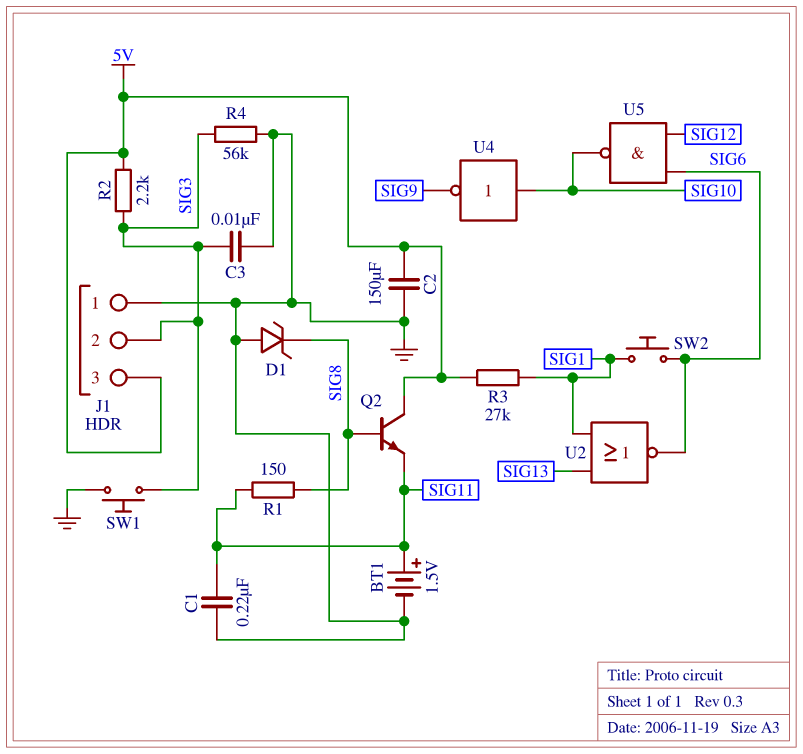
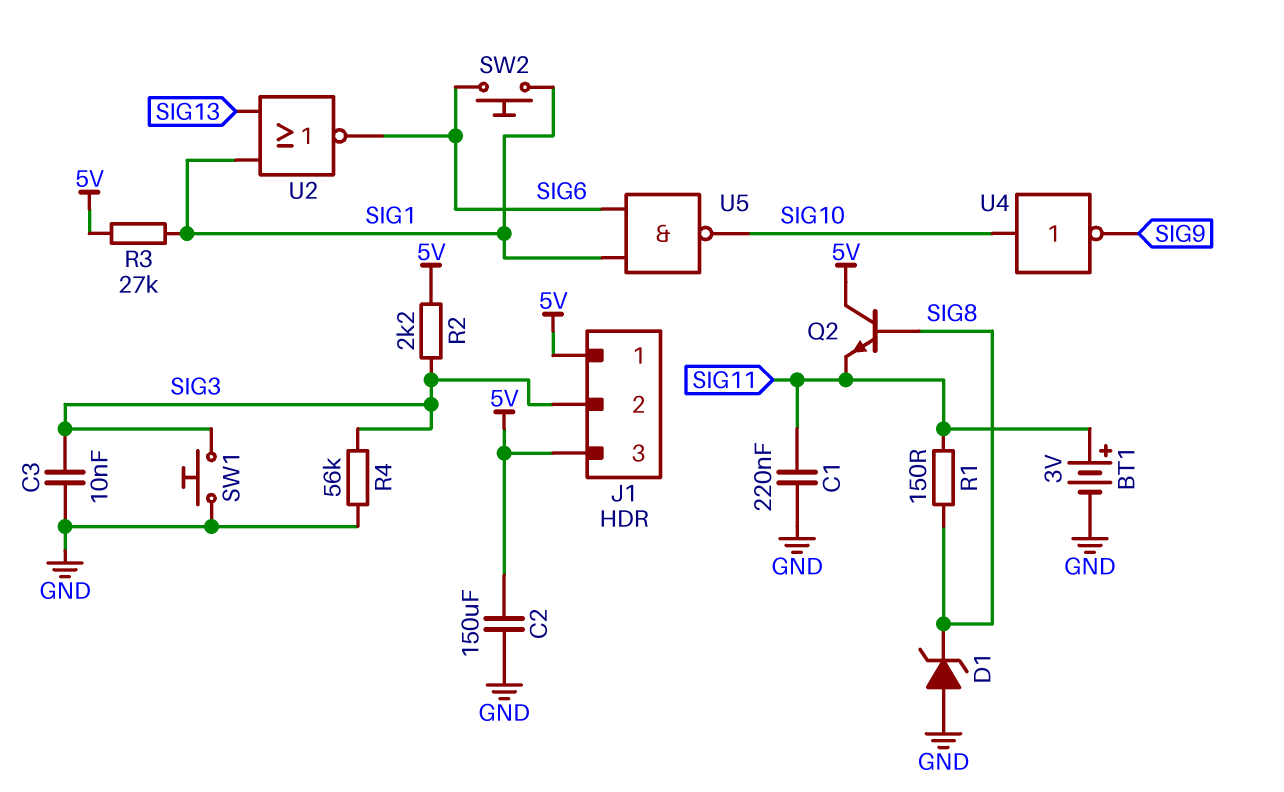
BT1: 1.5V (plus SIG11, minus GND) -> 3V (plus SIG11, minus GND)
J1 pin 1: GND -> 5V
U5: NAND (in SIG6, in SIG12, out SIG10) -> NAND (in SIG1, in SIG6, out SIG10)

